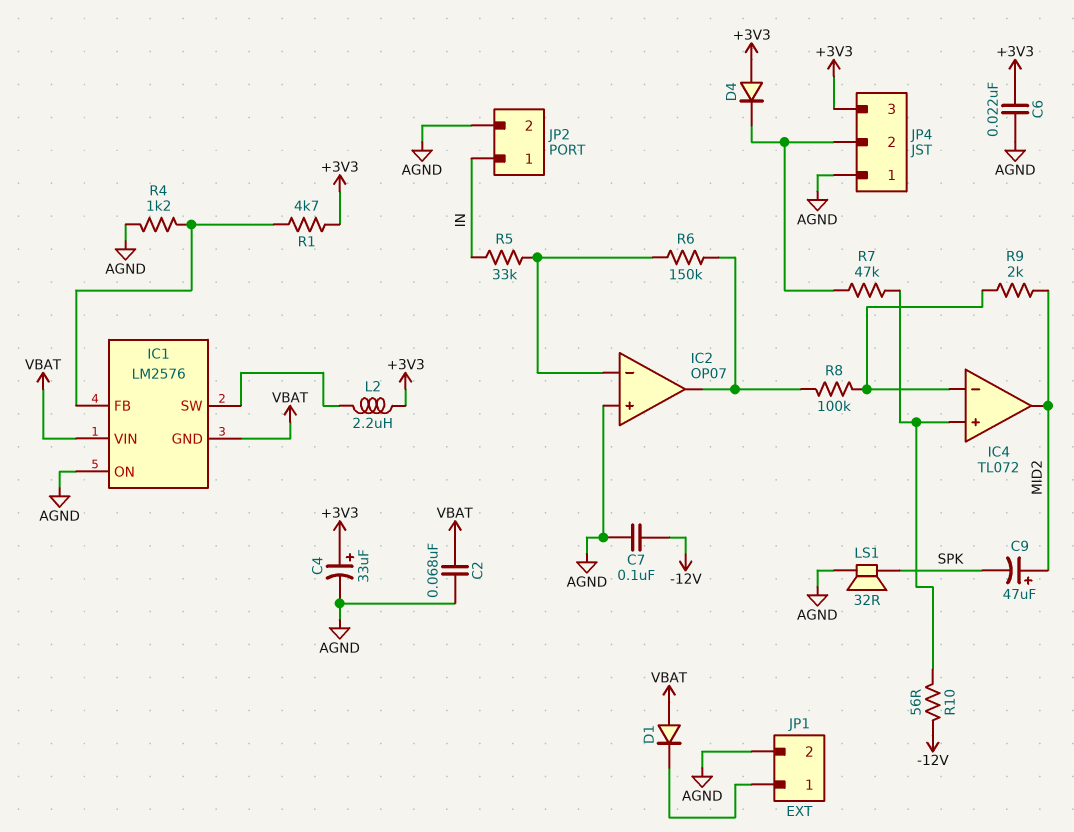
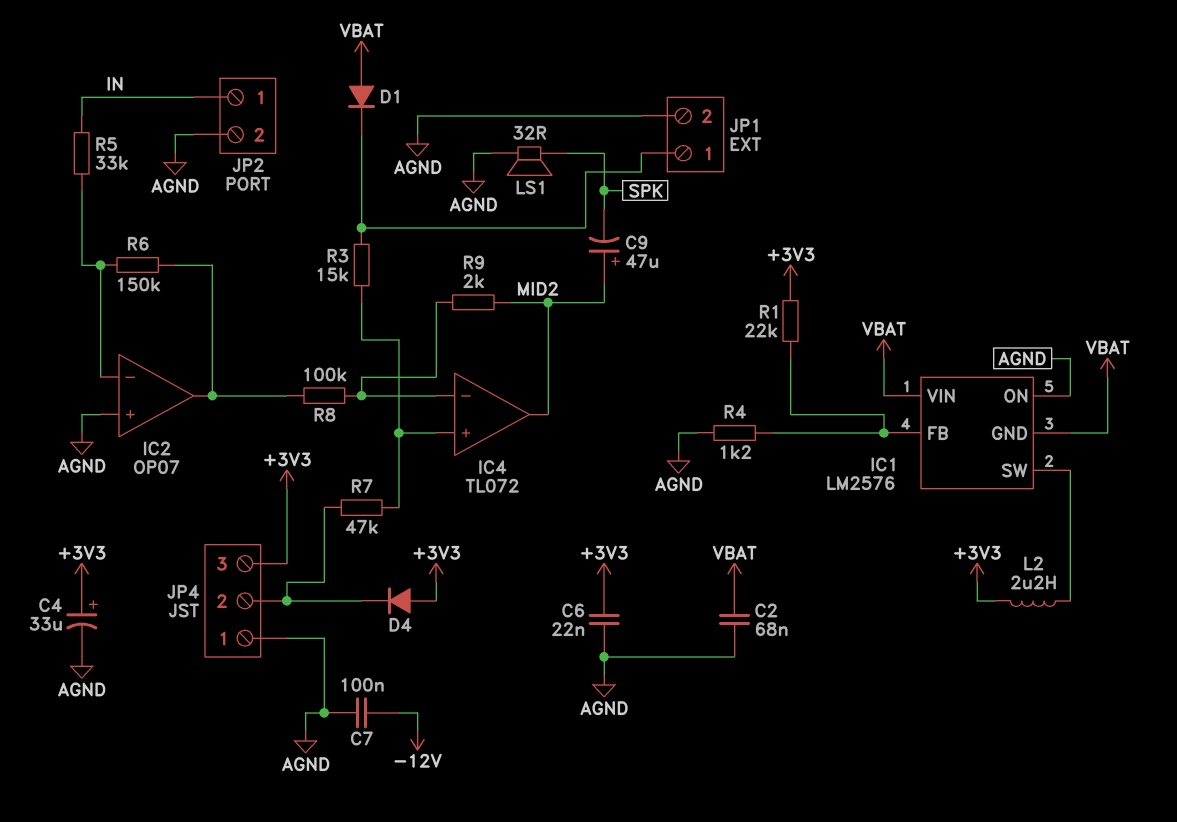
R1: 4.7k (+3V3, IC1/FB) -> 22k (+3V3, IC1/FB)
R3: none -> 15k (IC4/in+, JP1/1)
R10: 56 (-12V, IC4/in+) -> none

